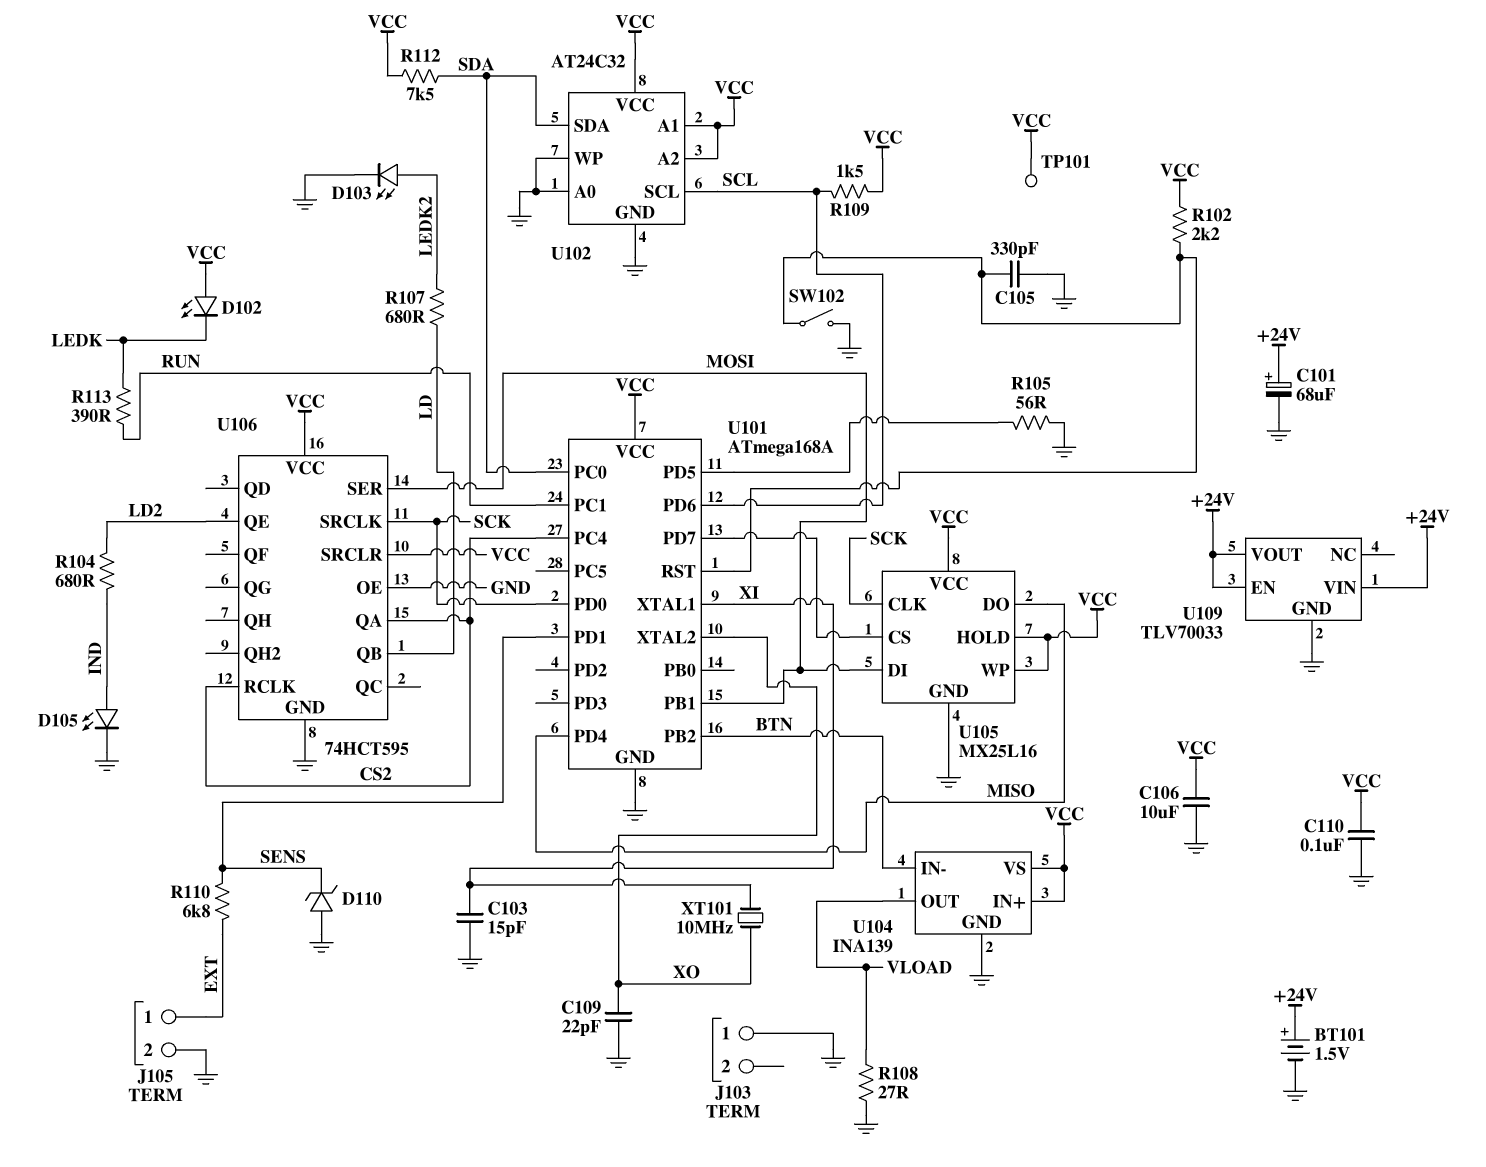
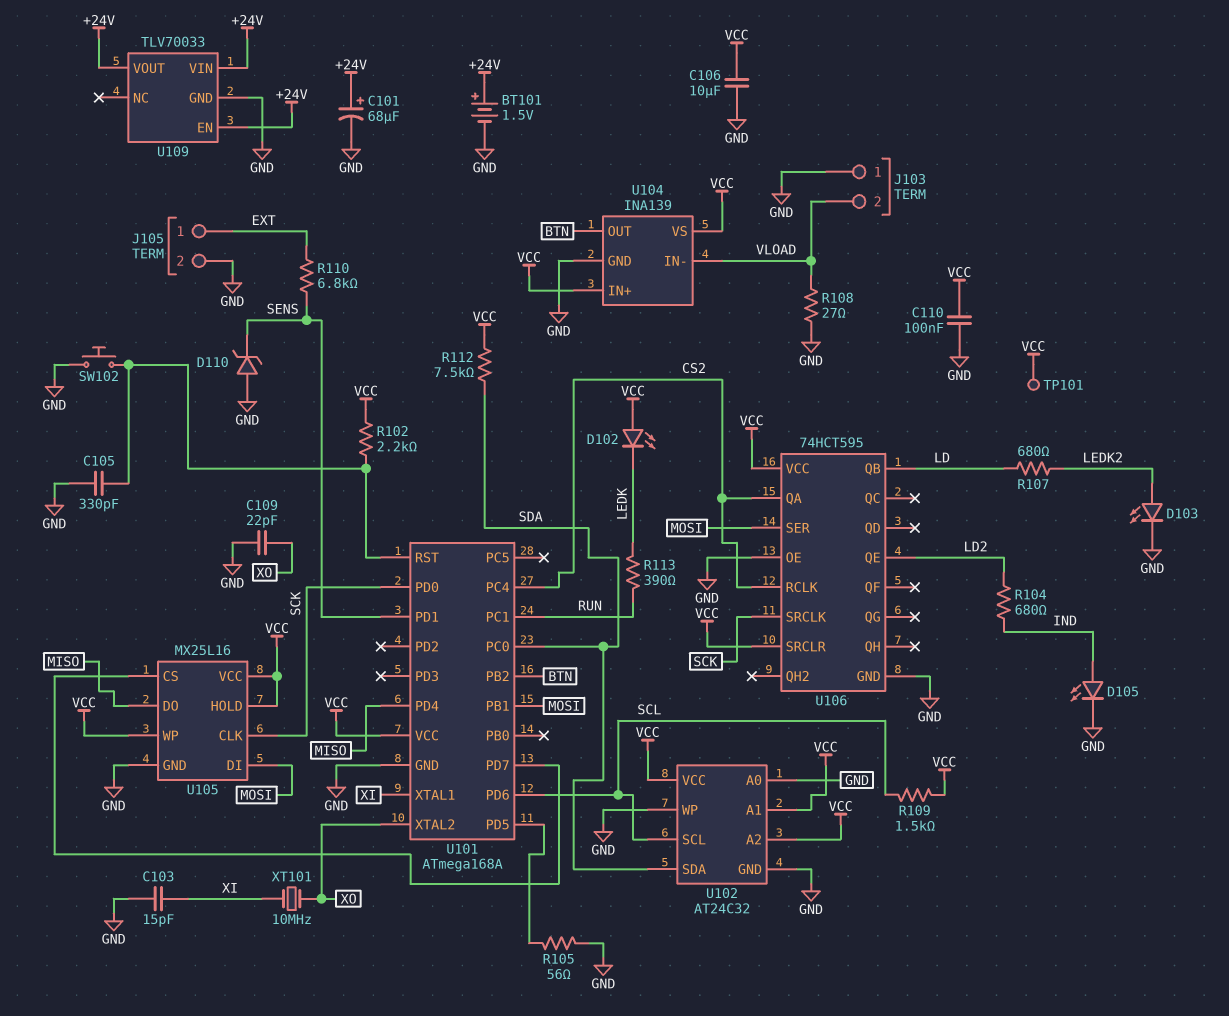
J103 pin 2: none -> VLOAD
SW102: switch (GND, U101/RST) -> button (GND, U101/RST)
U104 pin IN-: BTN -> VLOAD
U104 pin OUT: VLOAD -> BTN

